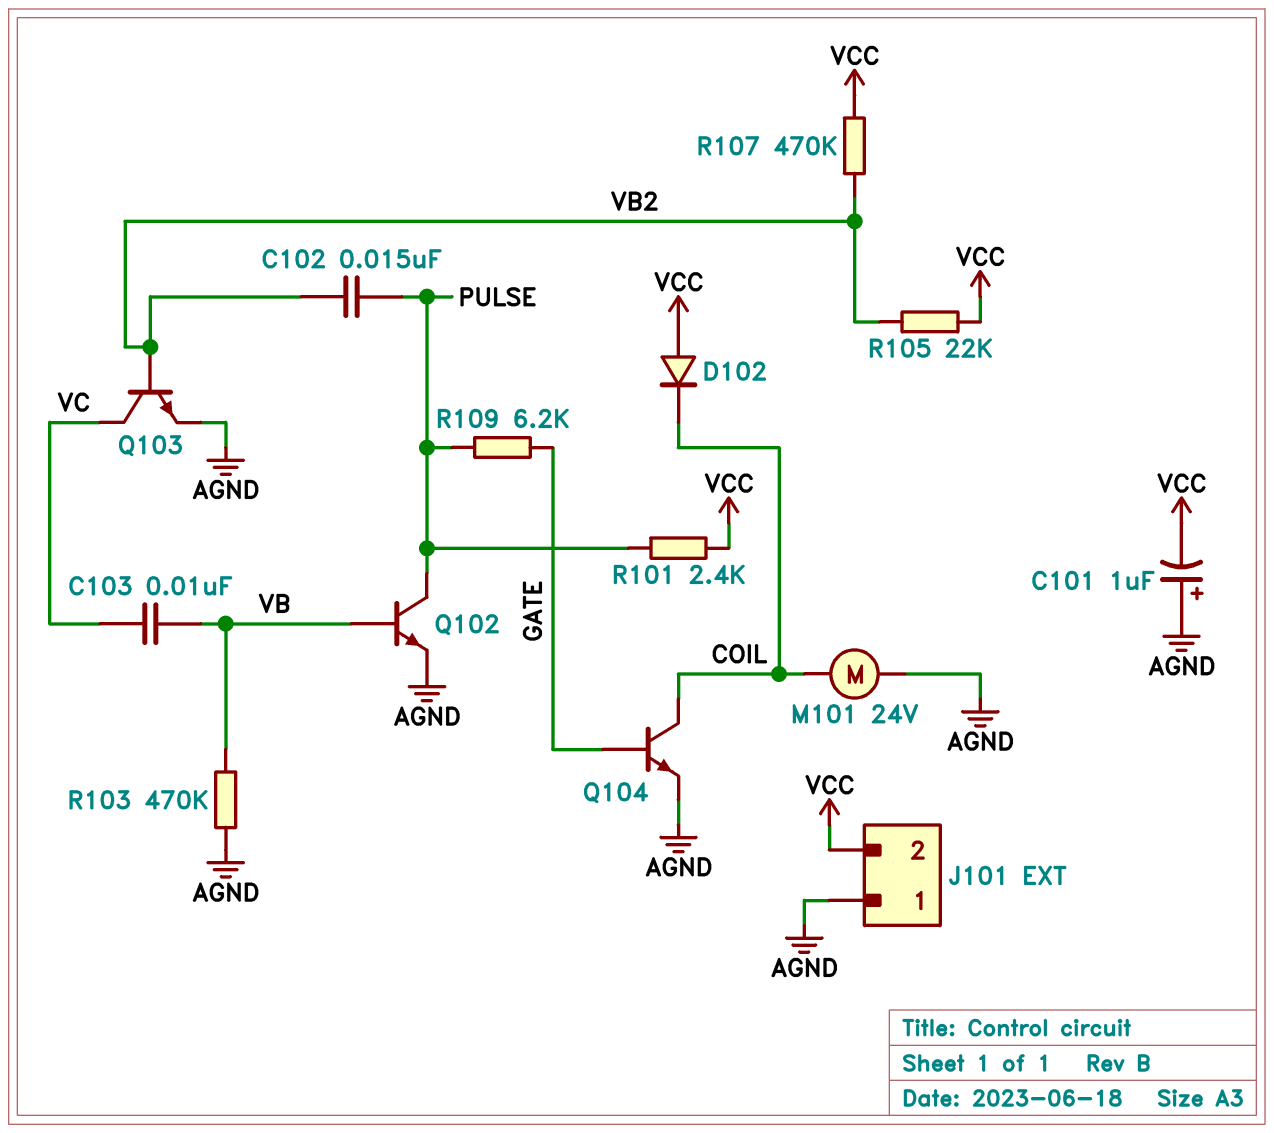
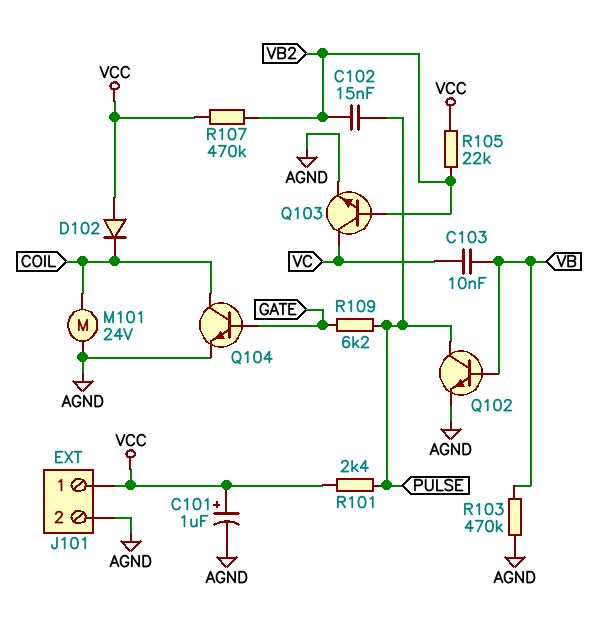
C101: 1uF (plus AGND, minus VCC) -> 1uF (plus VCC, minus AGND)
J101 pin 1: AGND -> VCC
J101 pin 2: VCC -> AGND

